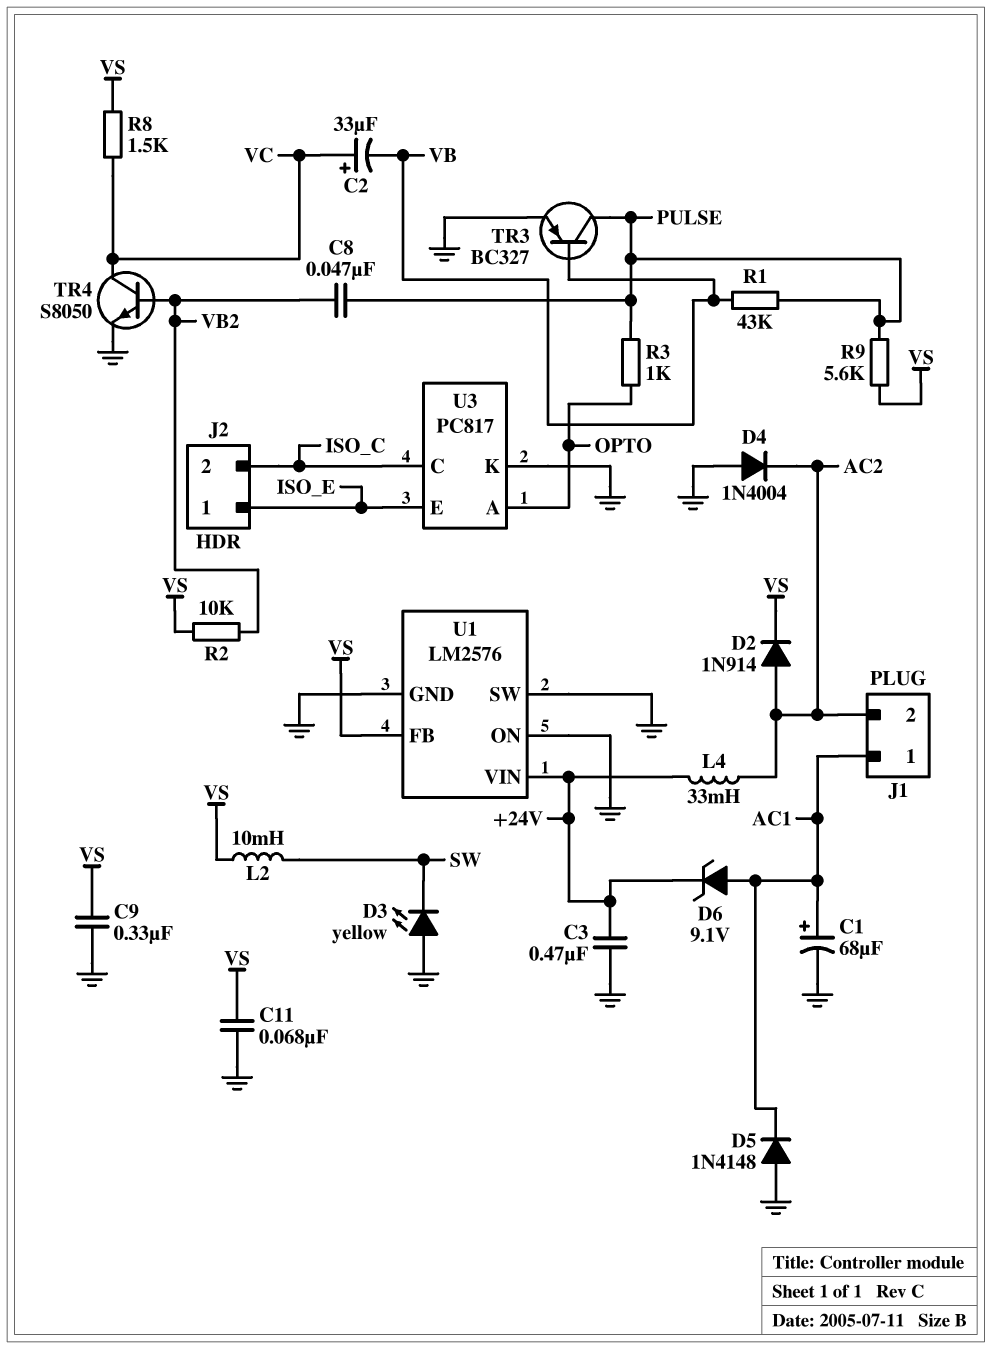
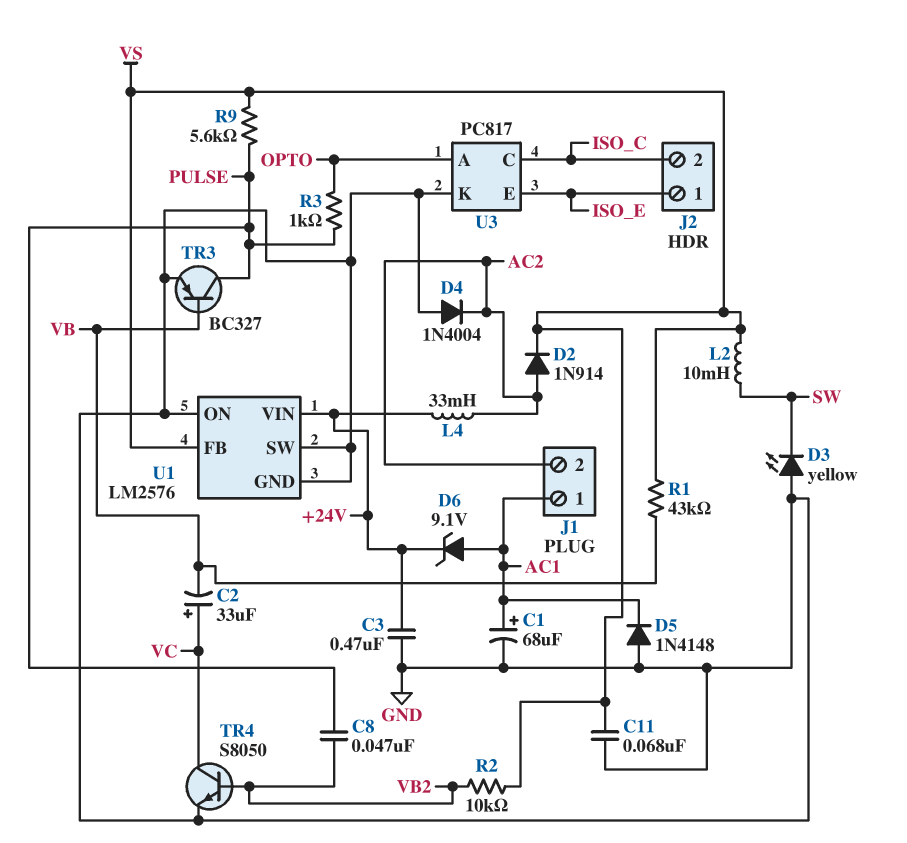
C9: 330nF (GND, VS) -> none
R1: 43k (PULSE, VB) -> 43k (VB, VS)
R8: 1.5k (VC, VS) -> none

